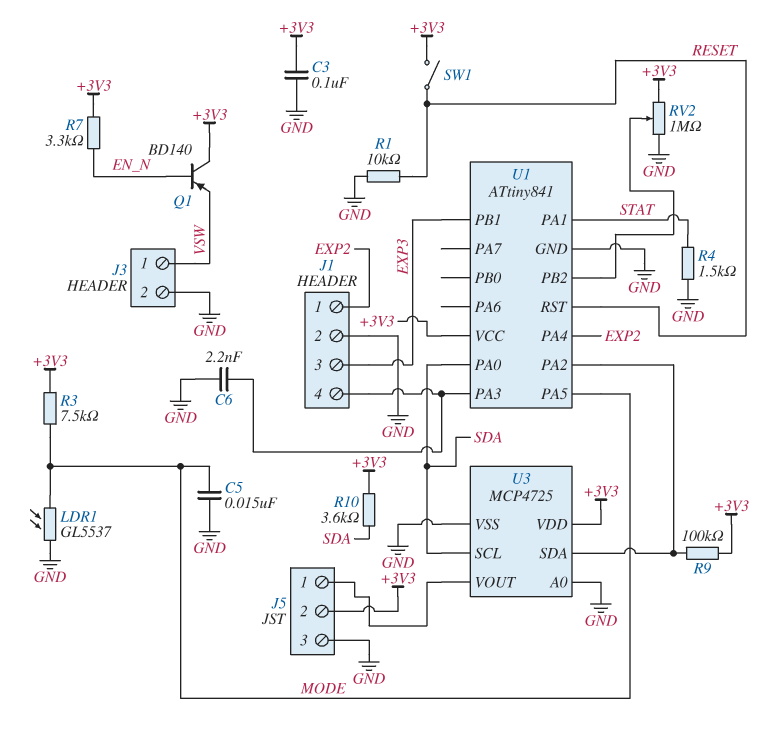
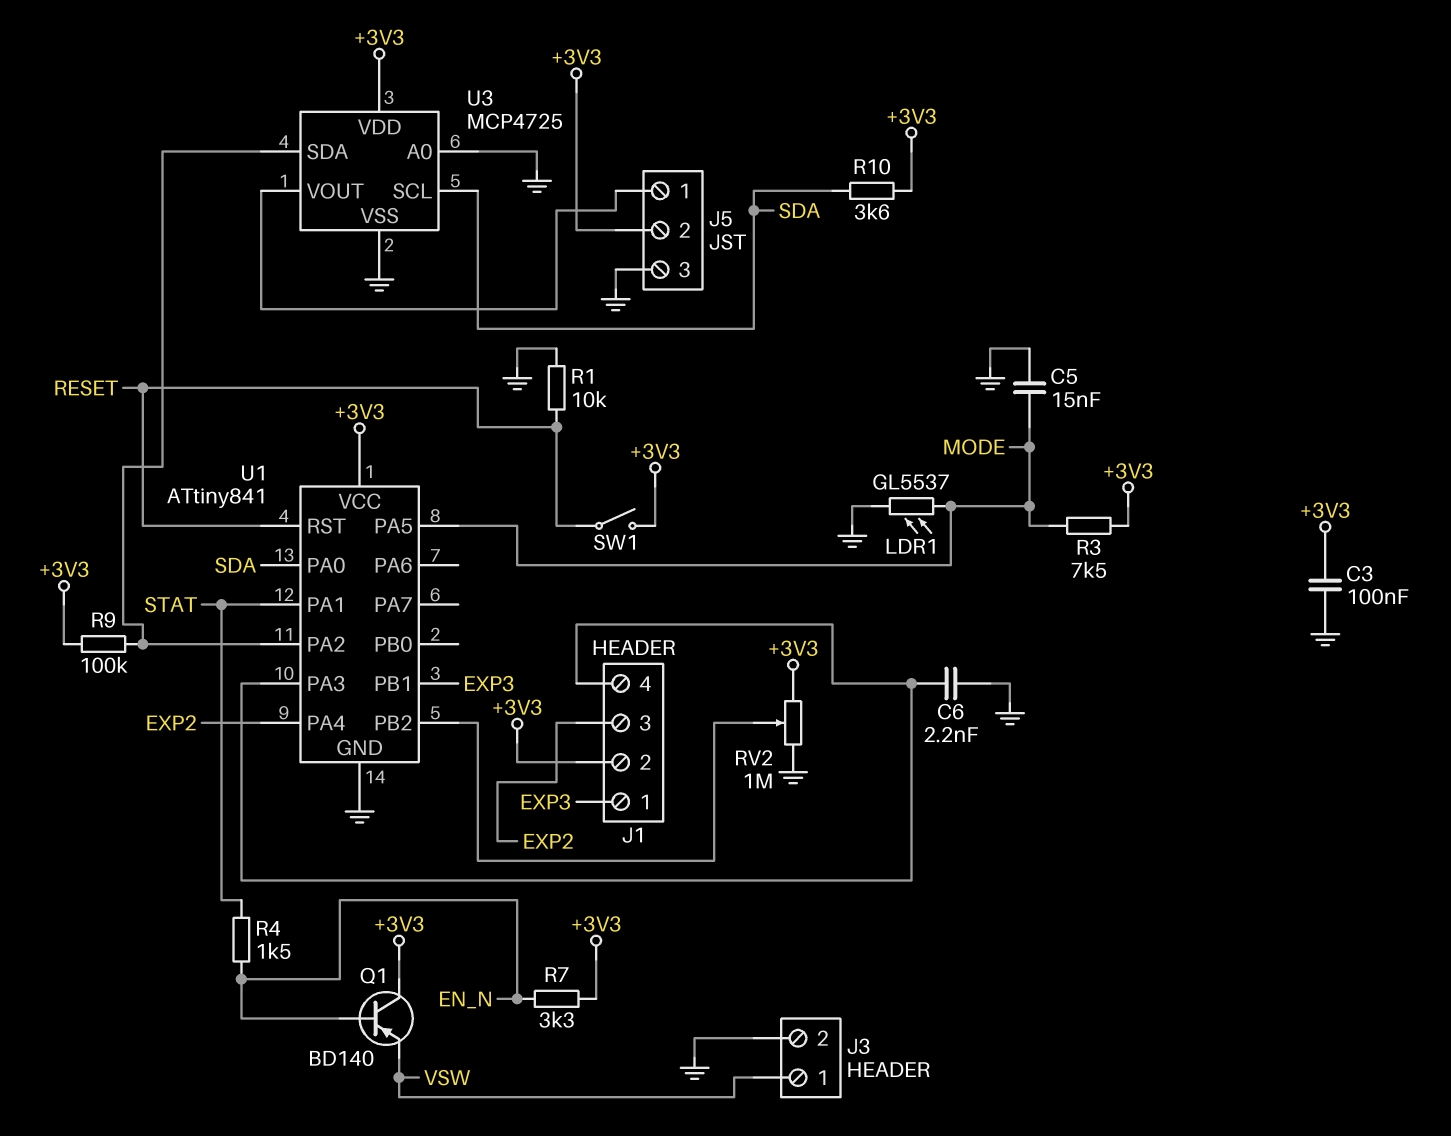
J1 pin 1: EXP2 -> EXP3
J1 pin 2: GND -> +3V3
J1 pin 3: EXP3 -> EXP2
R4: 1.5k (GND, STAT) -> 1.5k (EN_N, STAT)

